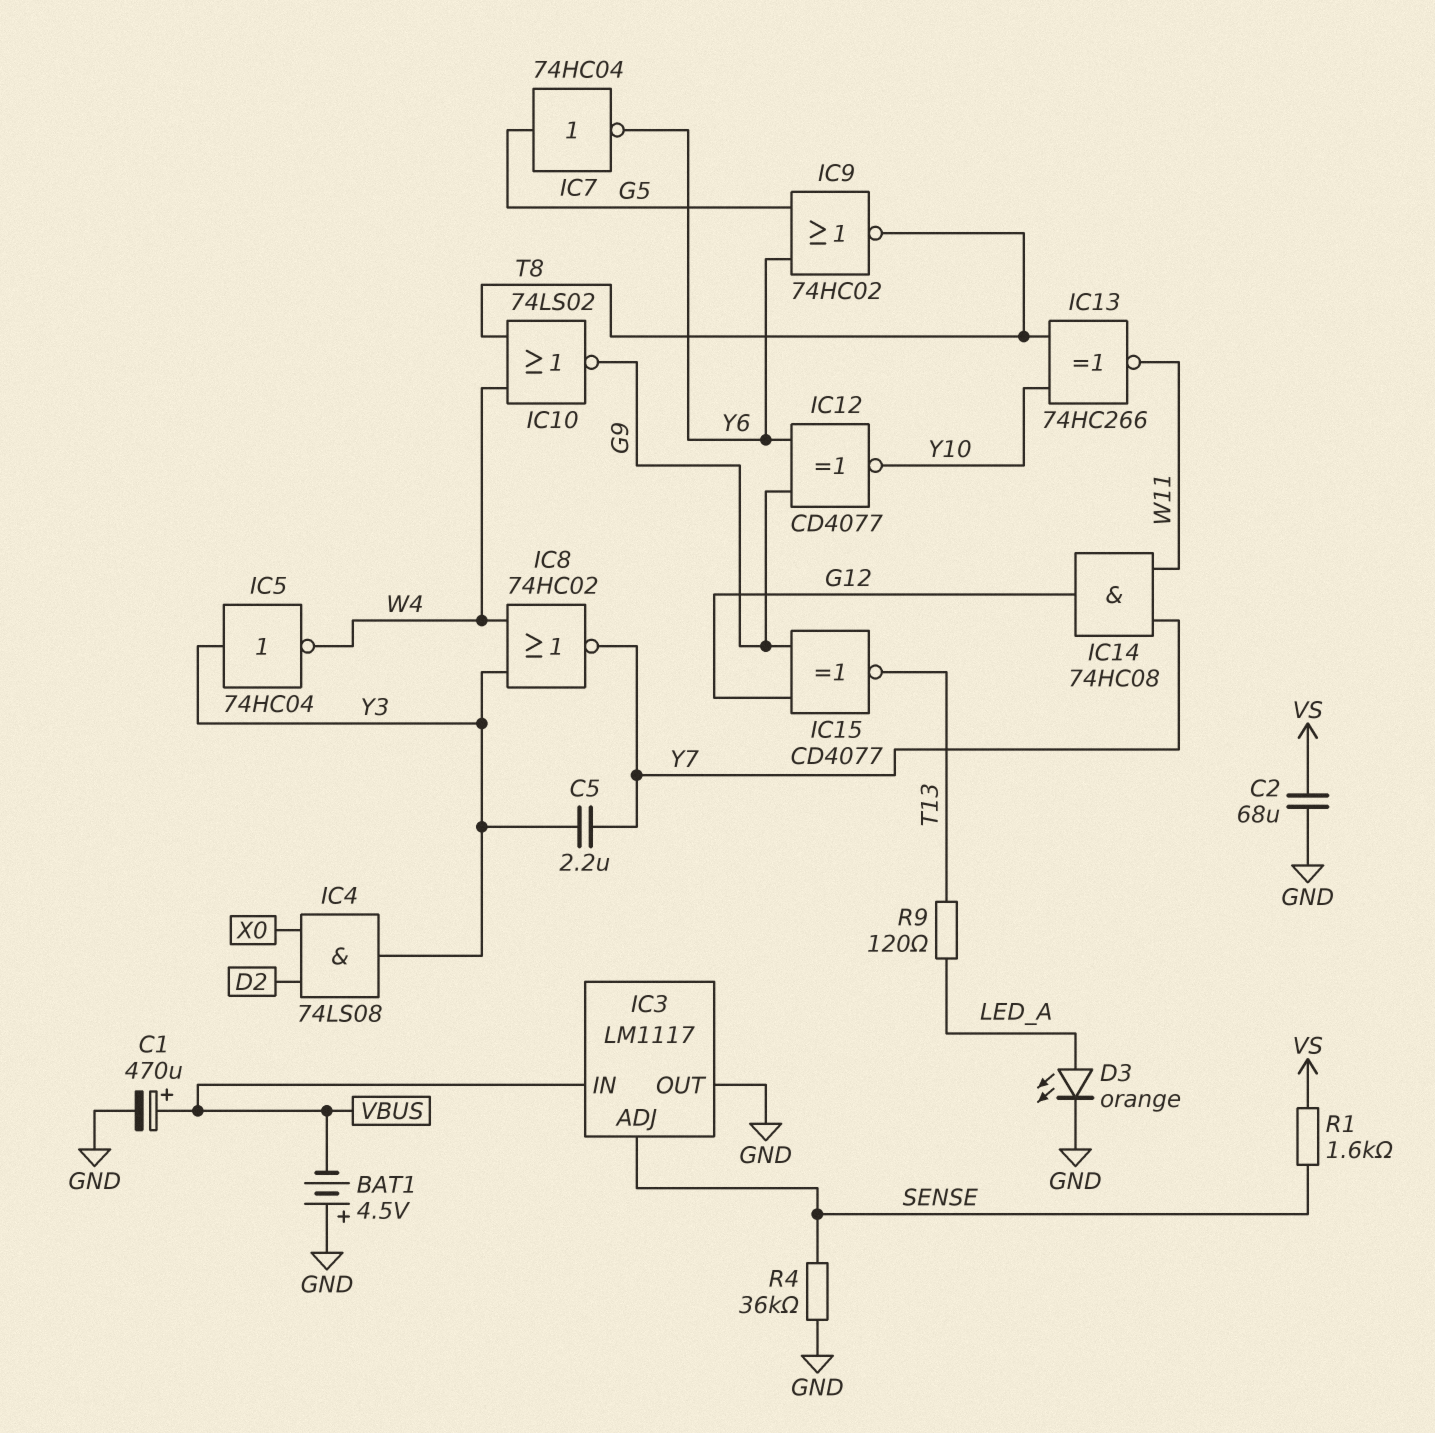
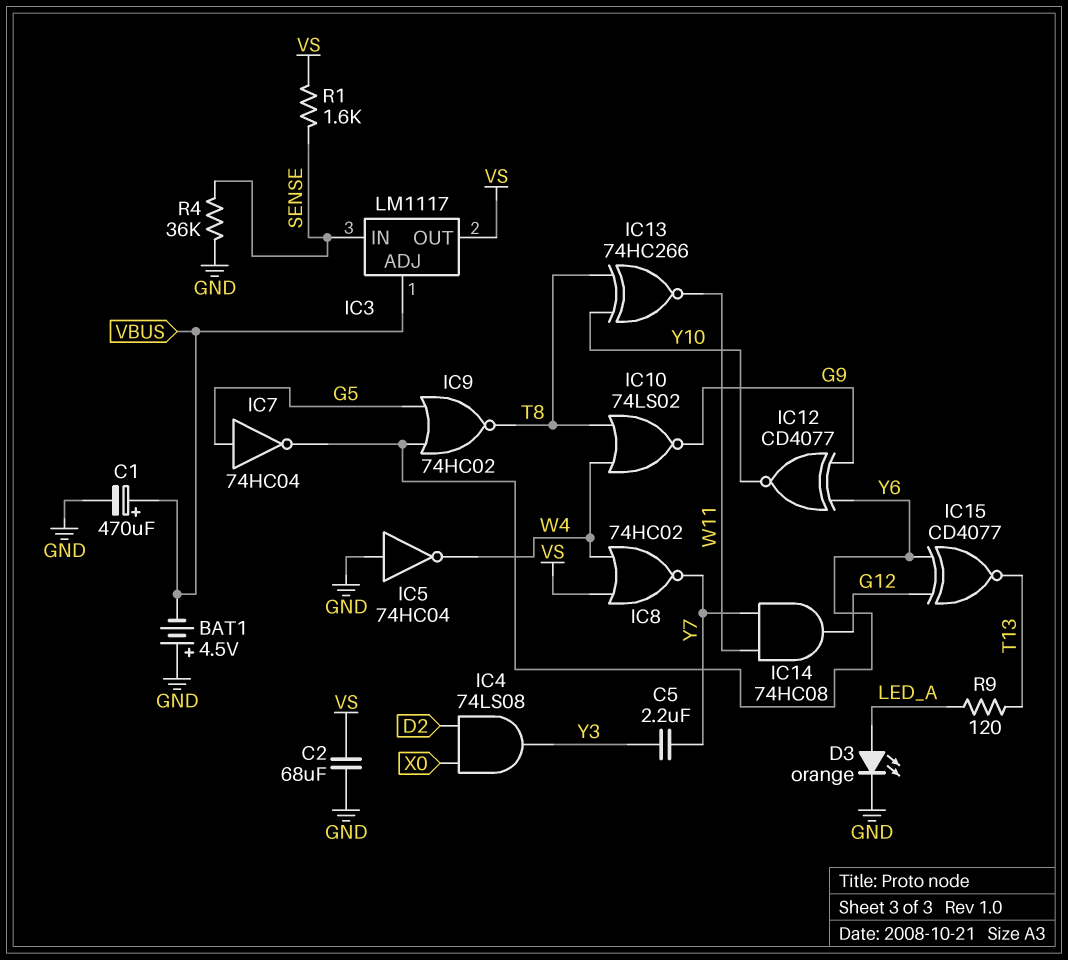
IC3 pin ADJ: SENSE -> VBUS
IC3 pin IN: VBUS -> SENSE
IC3 pin OUT: GND -> VS
IC5: NOT 74HC04 (in Y3, out W4) -> NOT 74HC04 (in GND, out W4)
IC8: NOR 74HC02 (in W4, in Y3, out Y7) -> NOR 74HC02 (in VS, in W4, out Y7)
IC15: XNOR CD4077 (in G9, in G12, out T13) -> XNOR CD4077 (in G12, in Y6, out T13)

